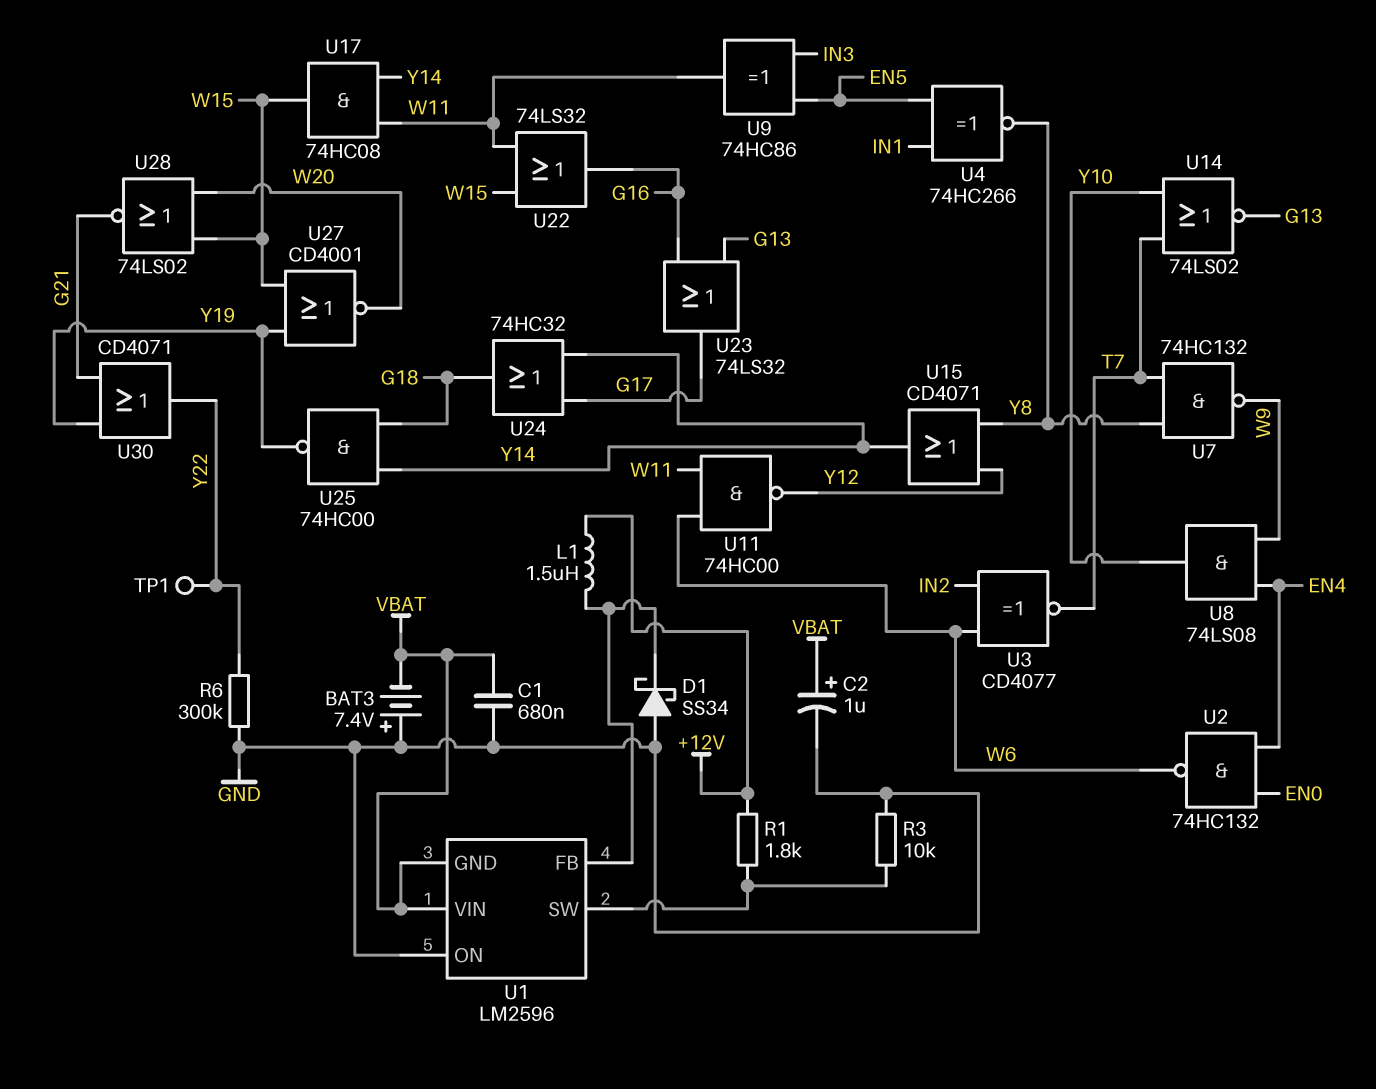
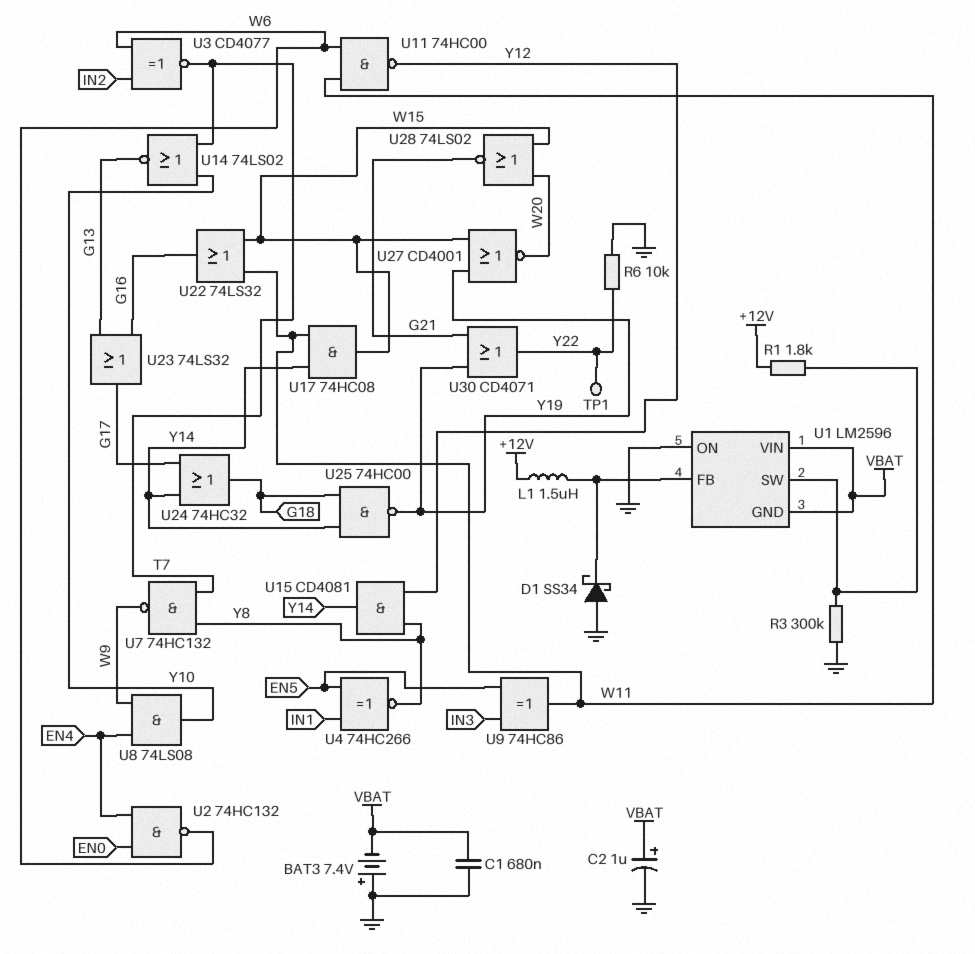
R3: 10k (GND, U1/SW) -> 300k (GND, U1/SW)
R6: 300k (GND, Y22) -> 10k (GND, Y22)
U15: OR CD4071 (in Y8, in Y12, out Y14) -> AND CD4081 (in Y8, in Y12, out Y14)

